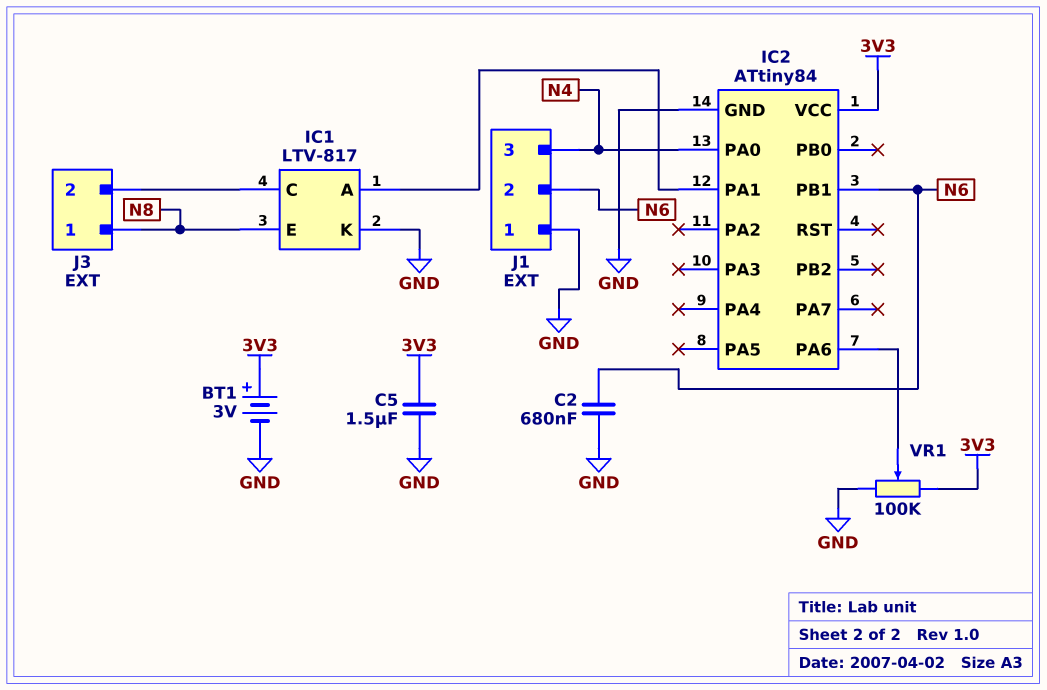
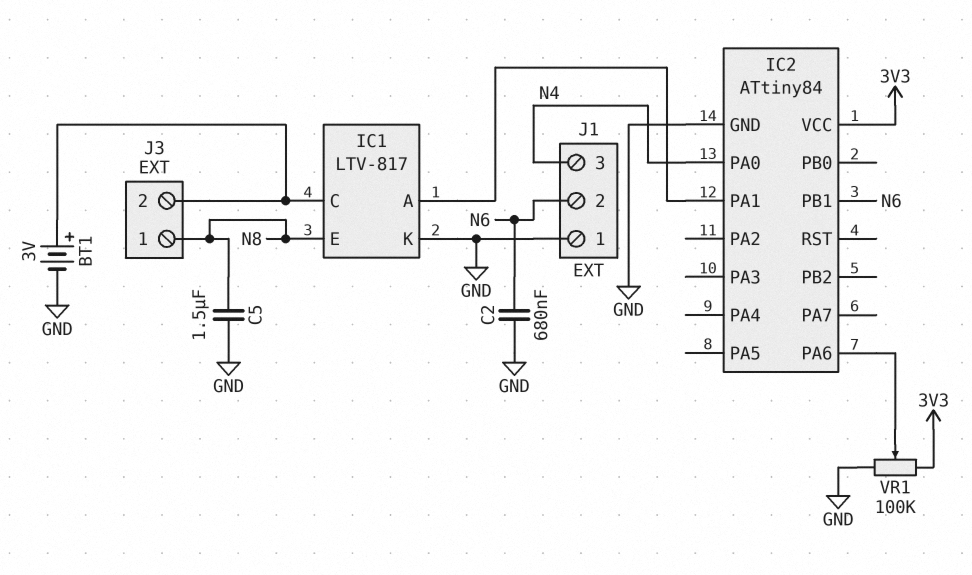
BT1: 3V (plus 3V3, minus GND) -> 3V (plus IC1/C, minus GND)
C5: 1.5uF (3V3, GND) -> 1.5uF (GND, N8)

